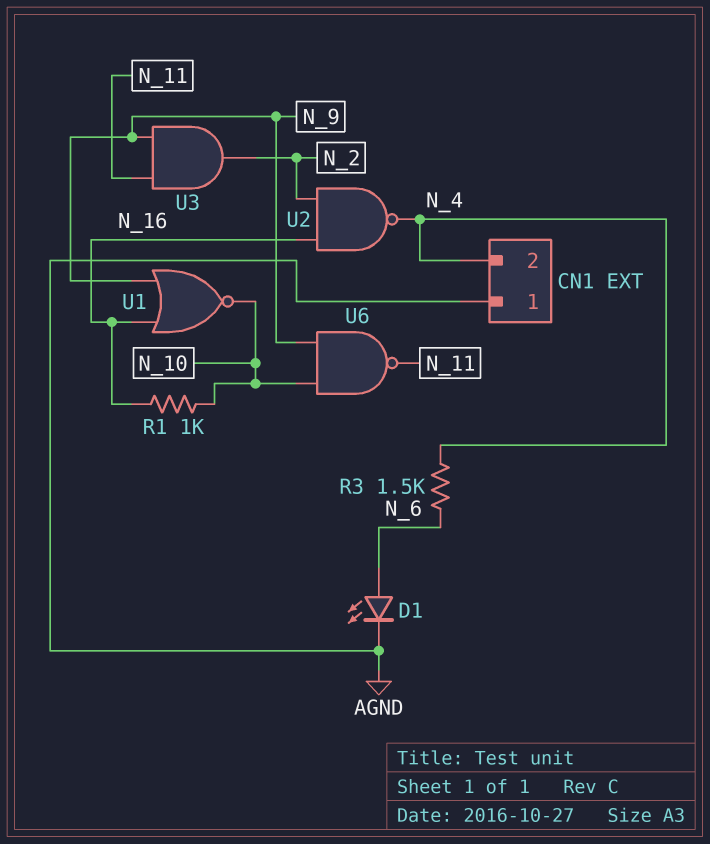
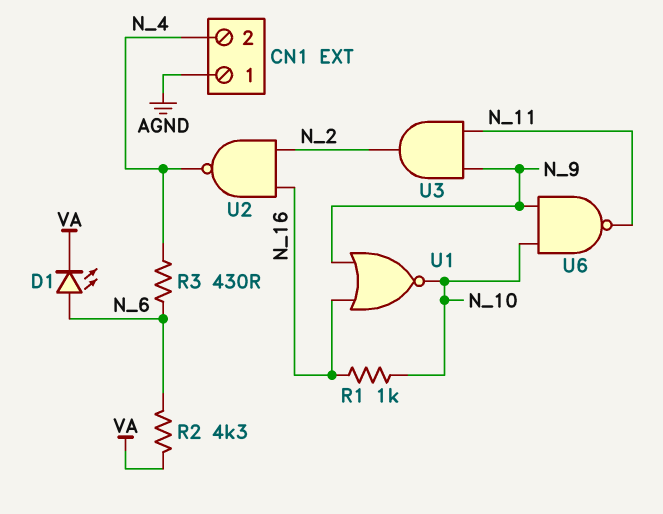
D1: LED (A N_6, K AGND) -> LED (A N_6, K VA)
R2: none -> 4.3k (N_6, VA)
R3: 1.5k (N_4, N_6) -> 430 (N_4, N_6)

